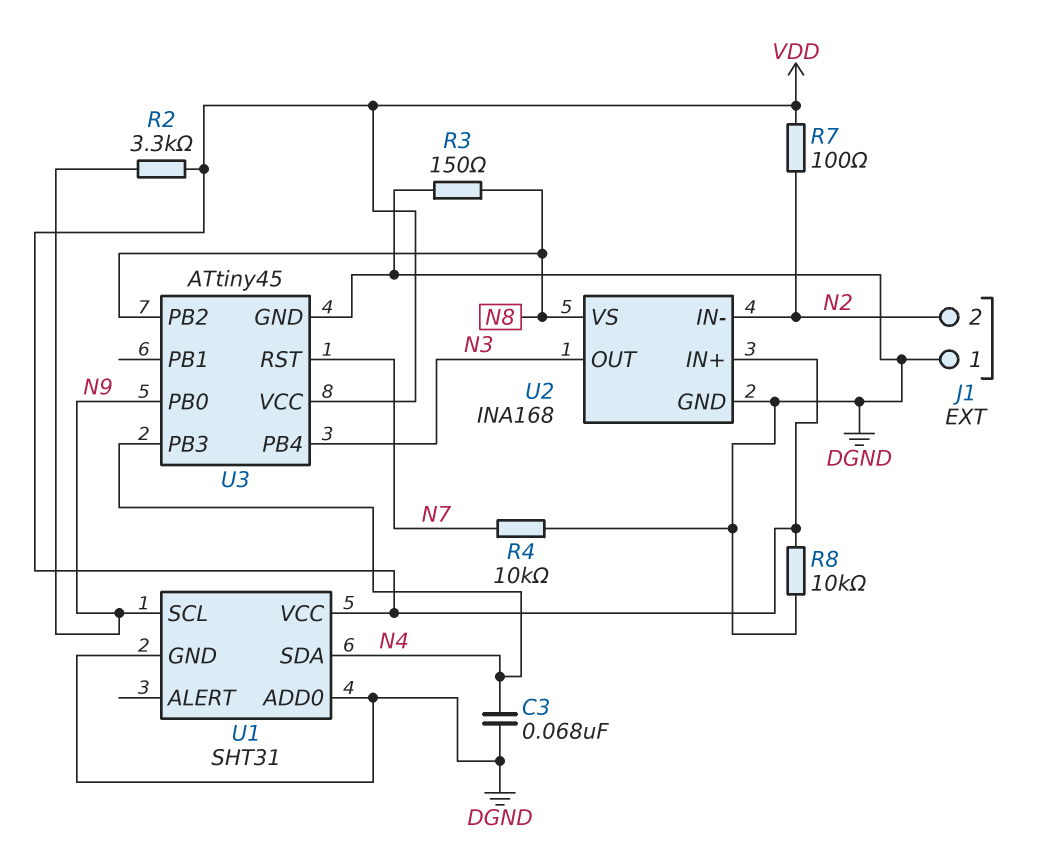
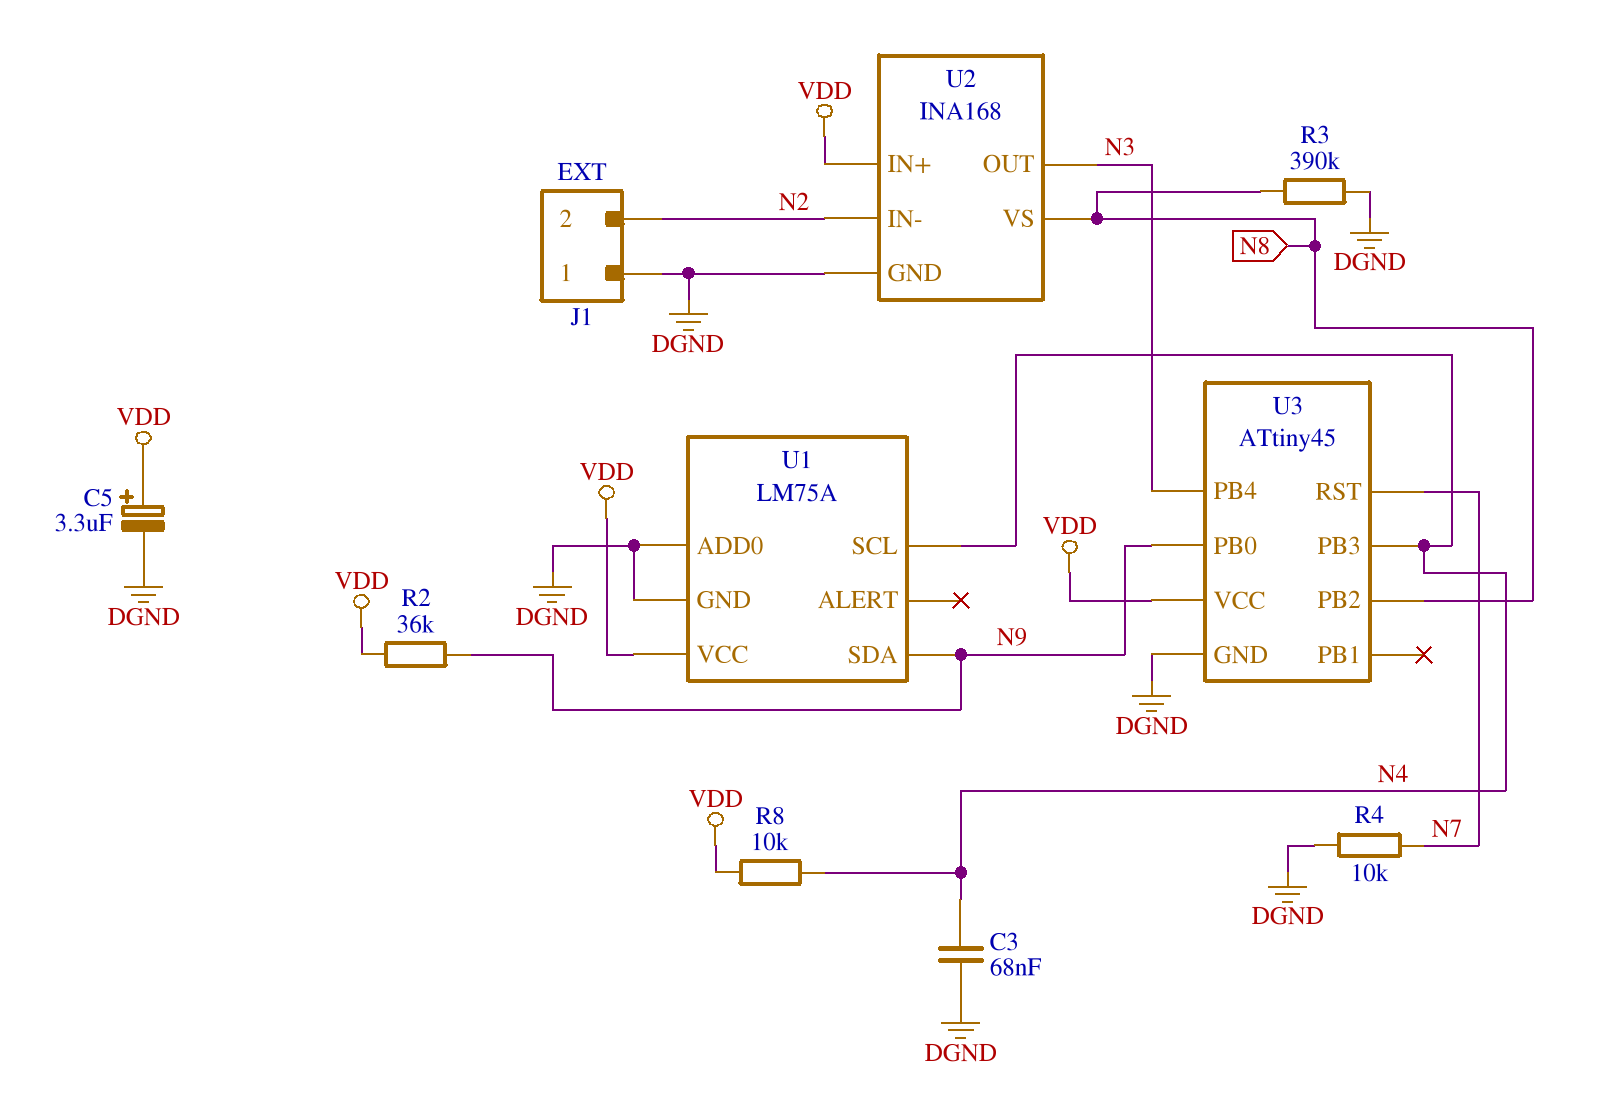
C5: none -> 3.3uF (plus VDD, minus DGND)
R2: 3.3k (N9, VDD) -> 36k (N9, VDD)
R3: 150 (DGND, N8) -> 390k (DGND, N8)
R7: 100 (N2, VDD) -> none
R8: 10k (DGND, VDD) -> 10k (N4, VDD)
U1: SHT31 -> LM75A
U1 pin SCL: N9 -> N4
U1 pin SDA: N4 -> N9

